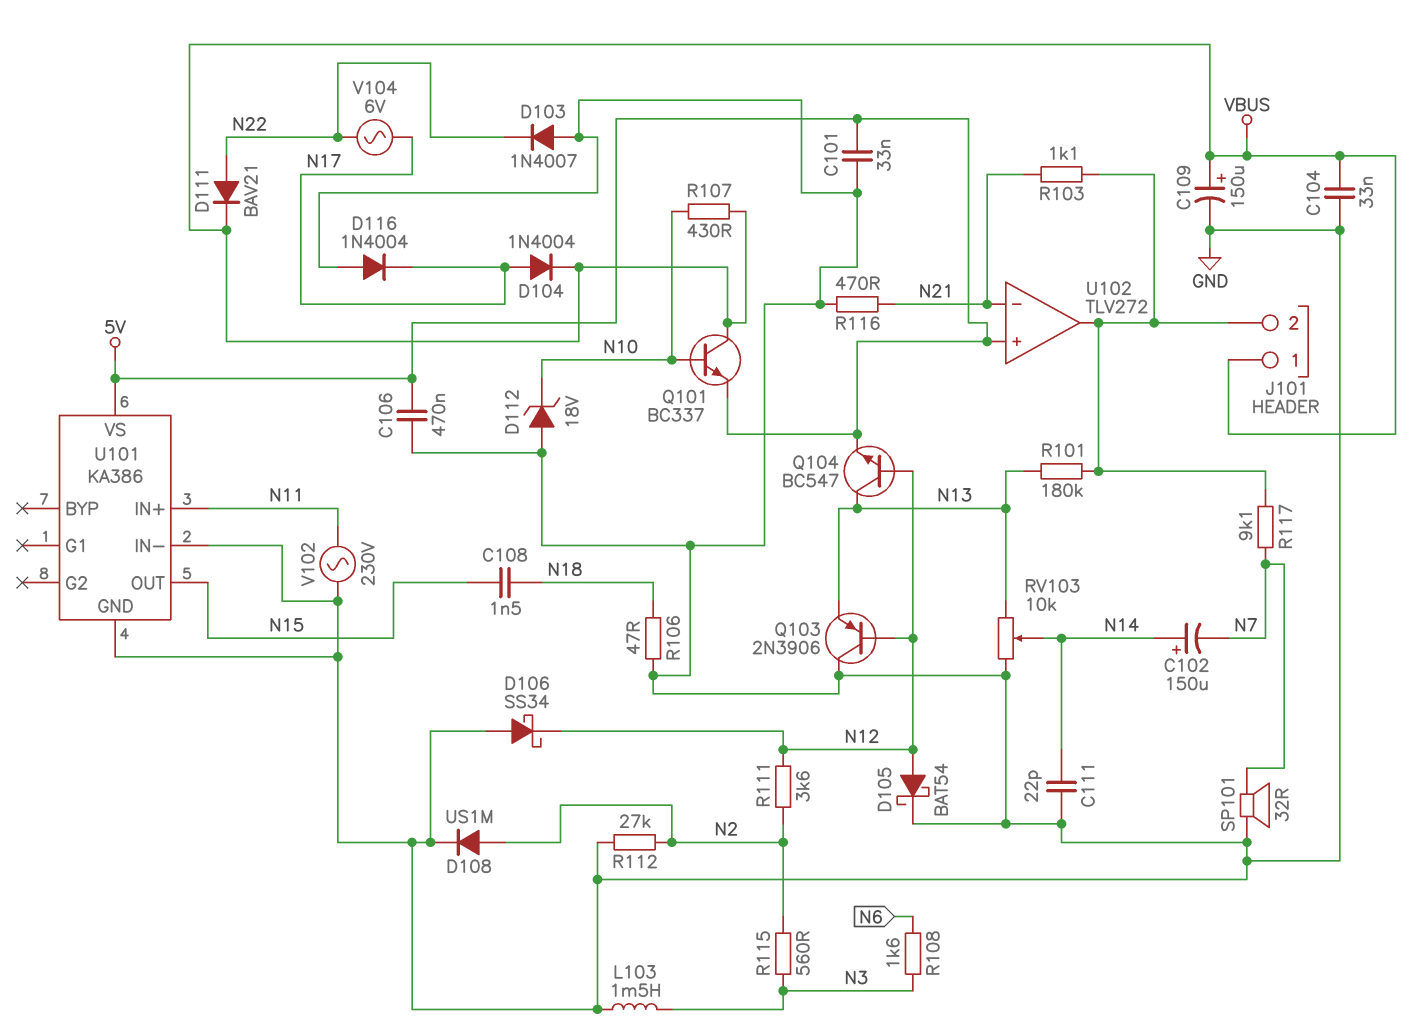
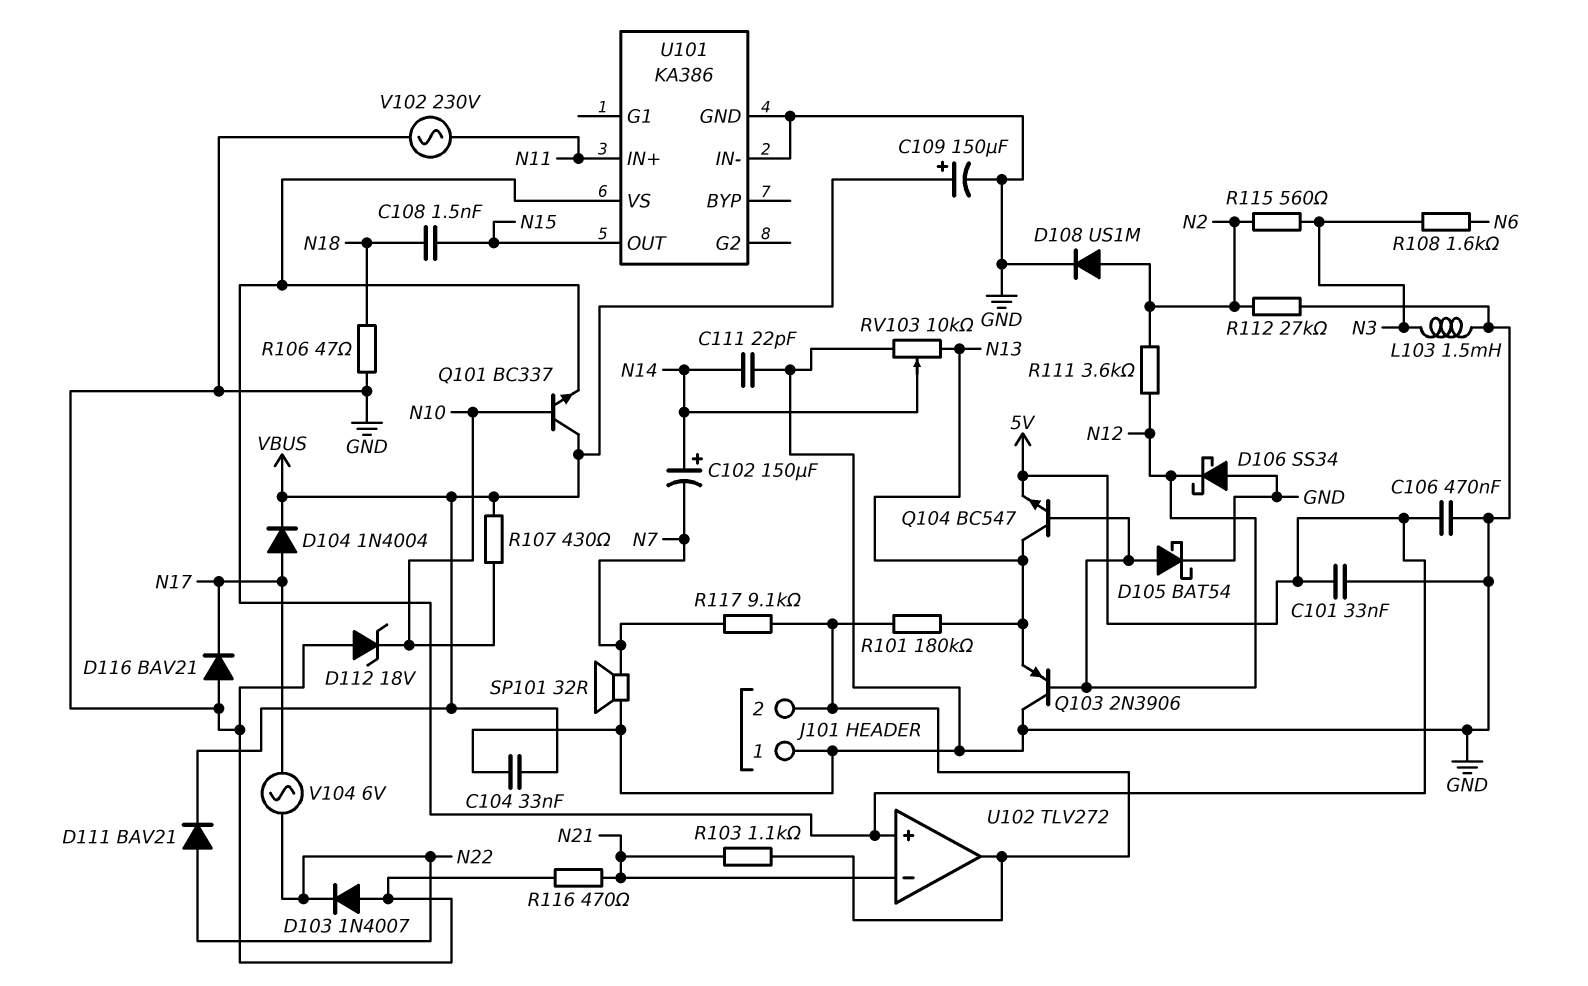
D116: diode 1N4004 (A GND, K N17) -> diode BAV21 (A GND, K N17)
J101 pin 1: VBUS -> GND

